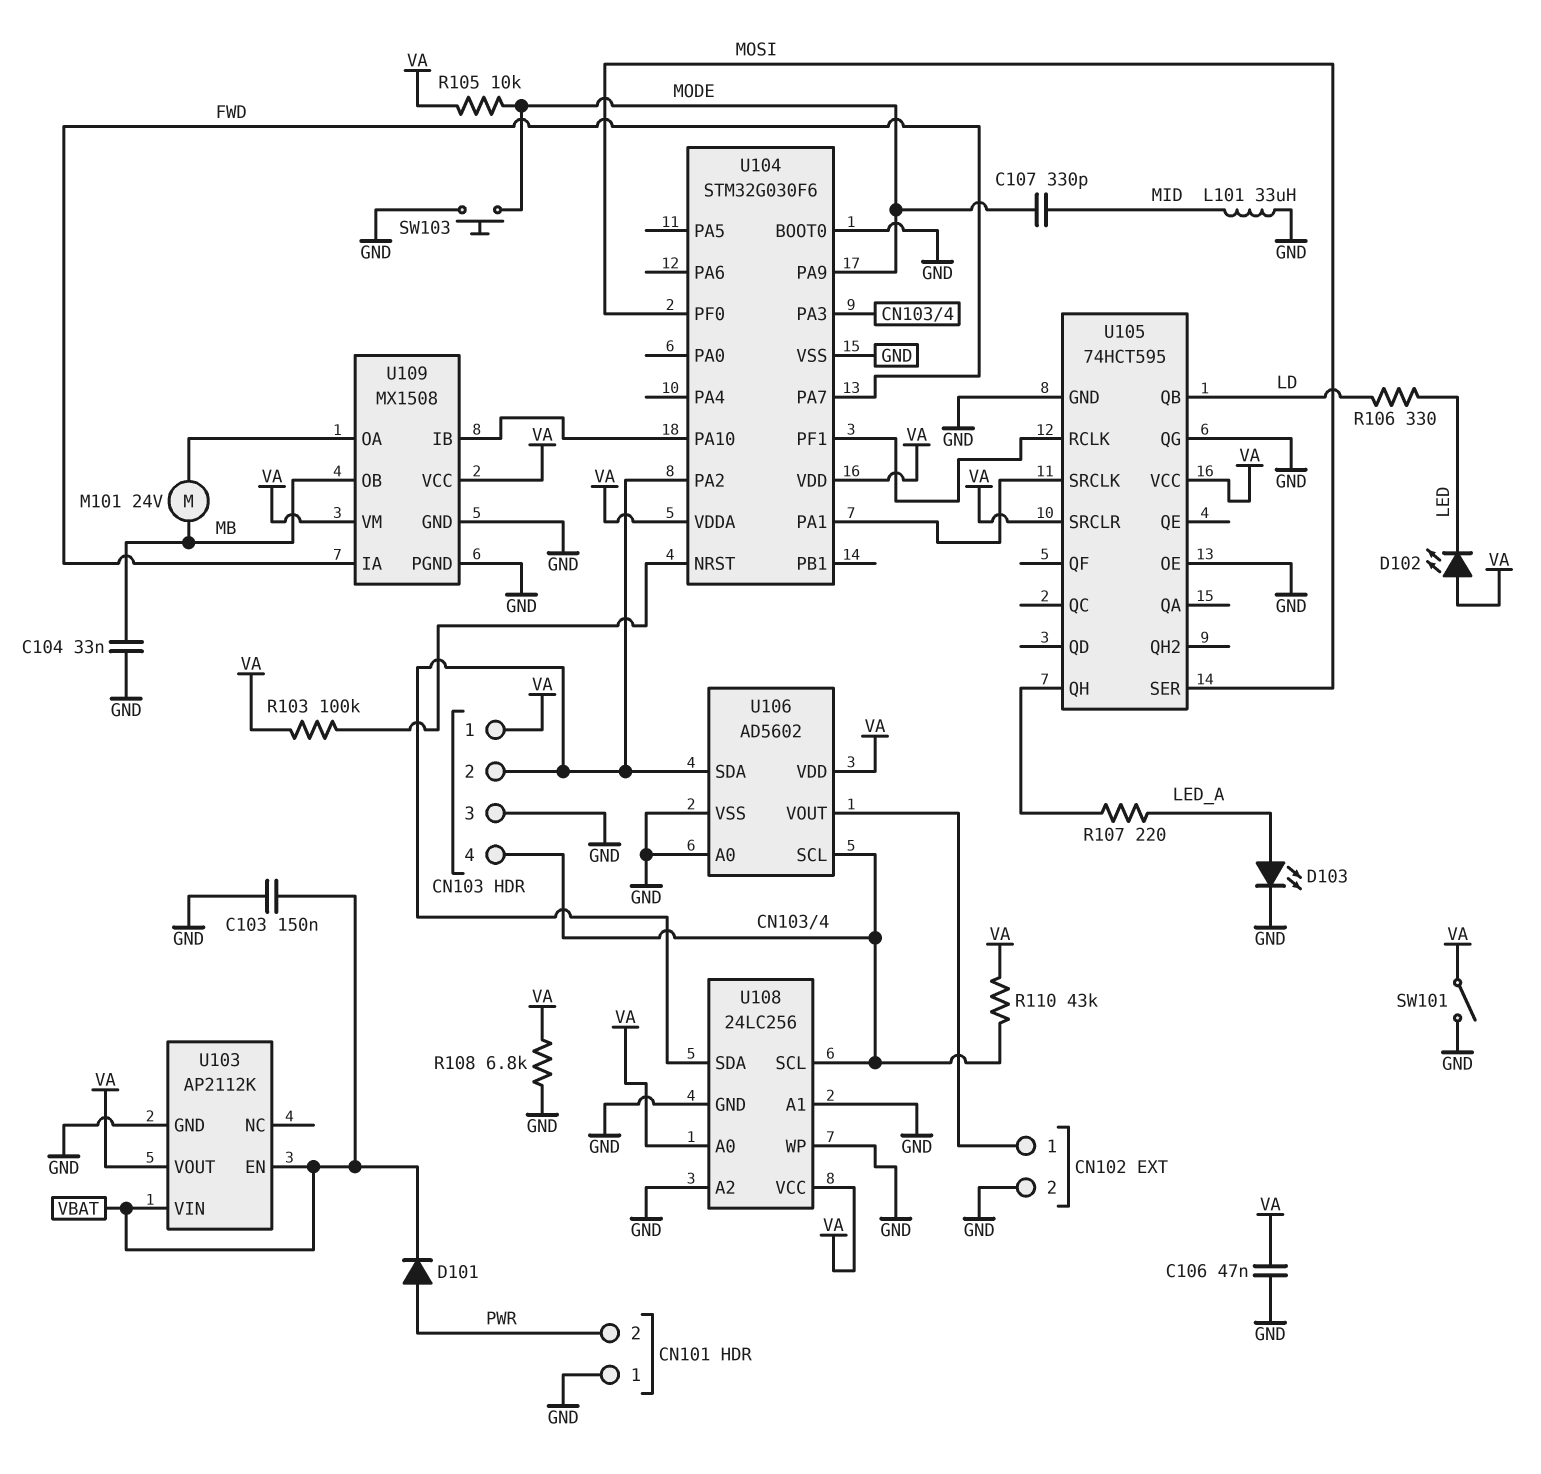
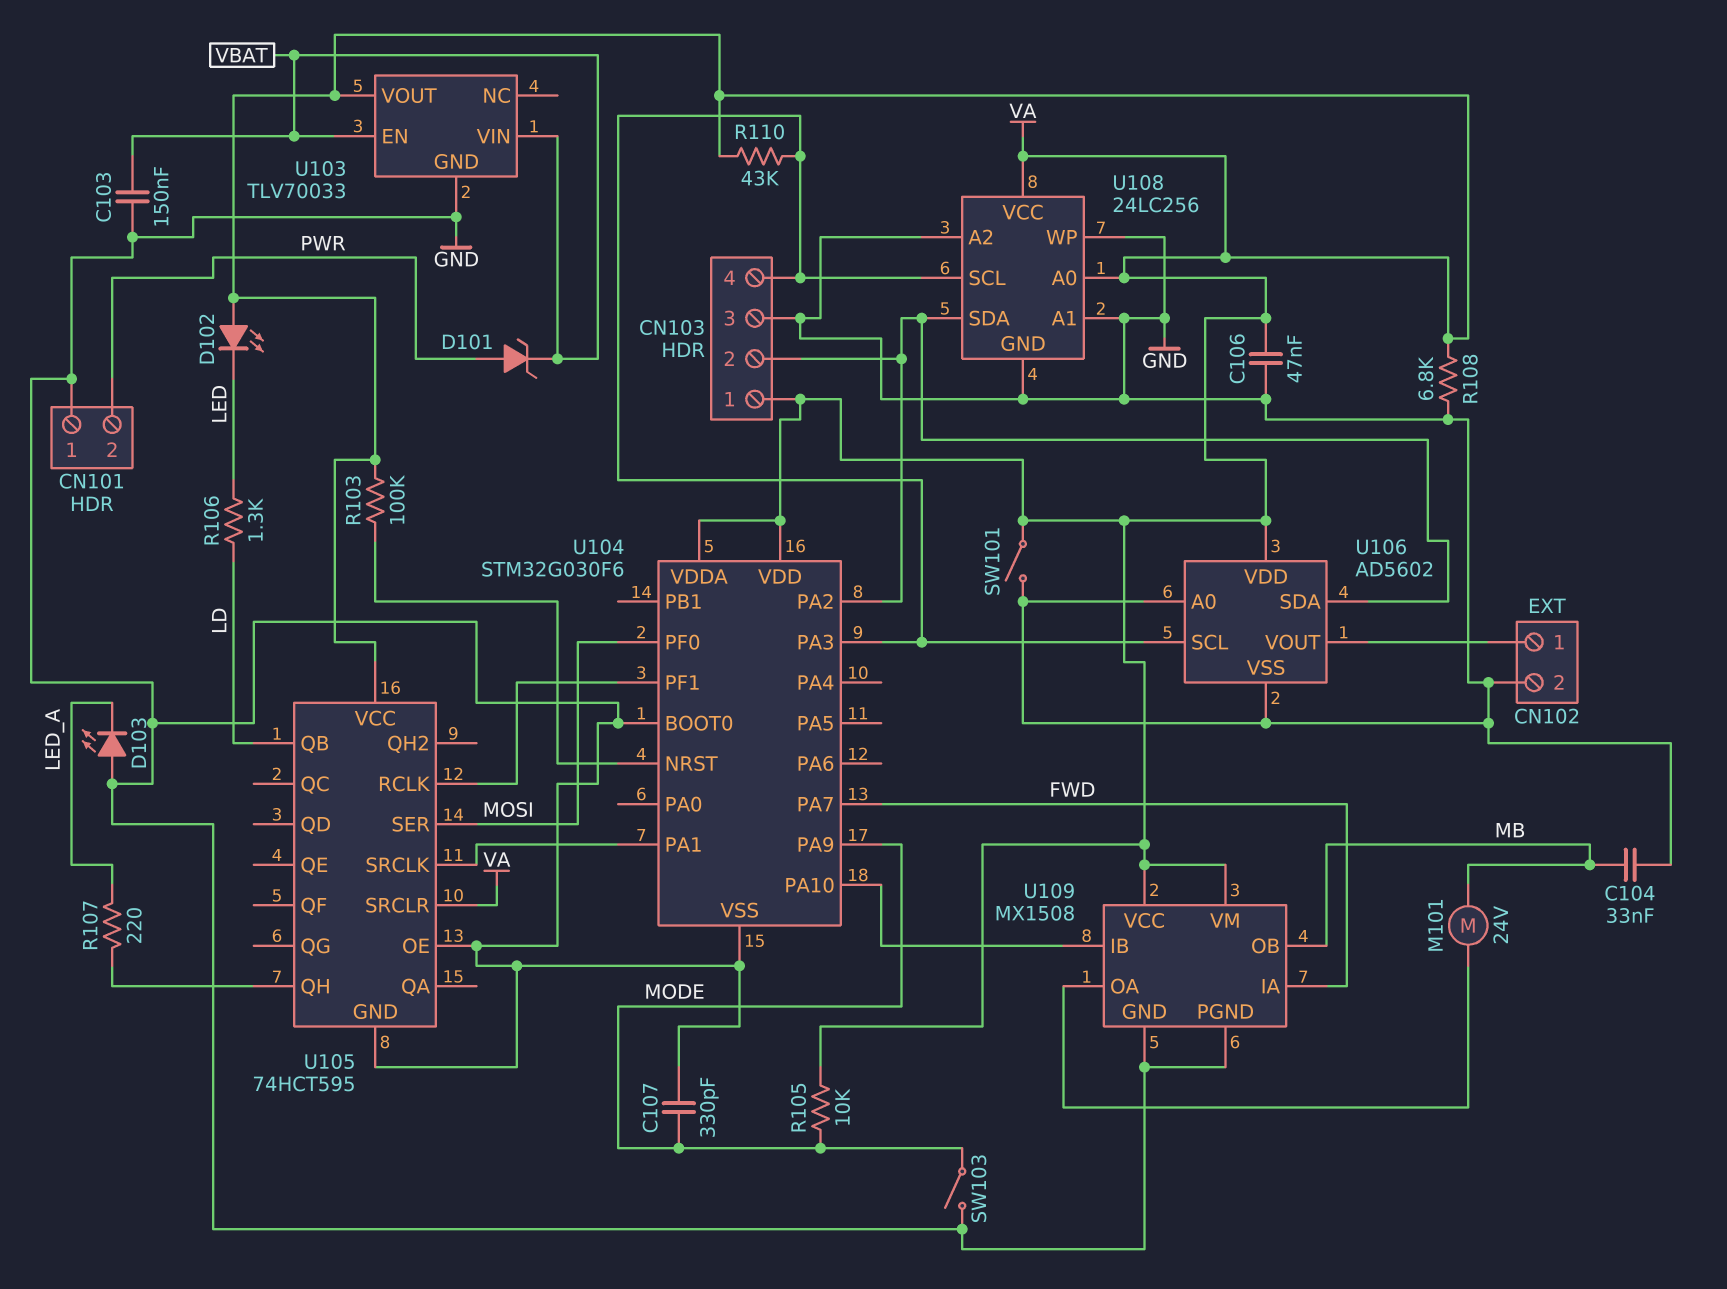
C107: 330pF (MID, MODE) -> 330pF (GND, MODE)
D101: diode (A PWR, K VBAT) -> zener (A PWR, K VBAT)
D103: LED (A LED_A, K GND) -> LED (A GND, K LED_A)
L101: 33uH (GND, MID) -> none
R106: 330 (LD, LED) -> 1.3k (LD, LED)
SW103: button (GND, MODE) -> switch (GND, MODE)
U103: AP2112K -> TLV70033
U105 pin QG: GND -> none

